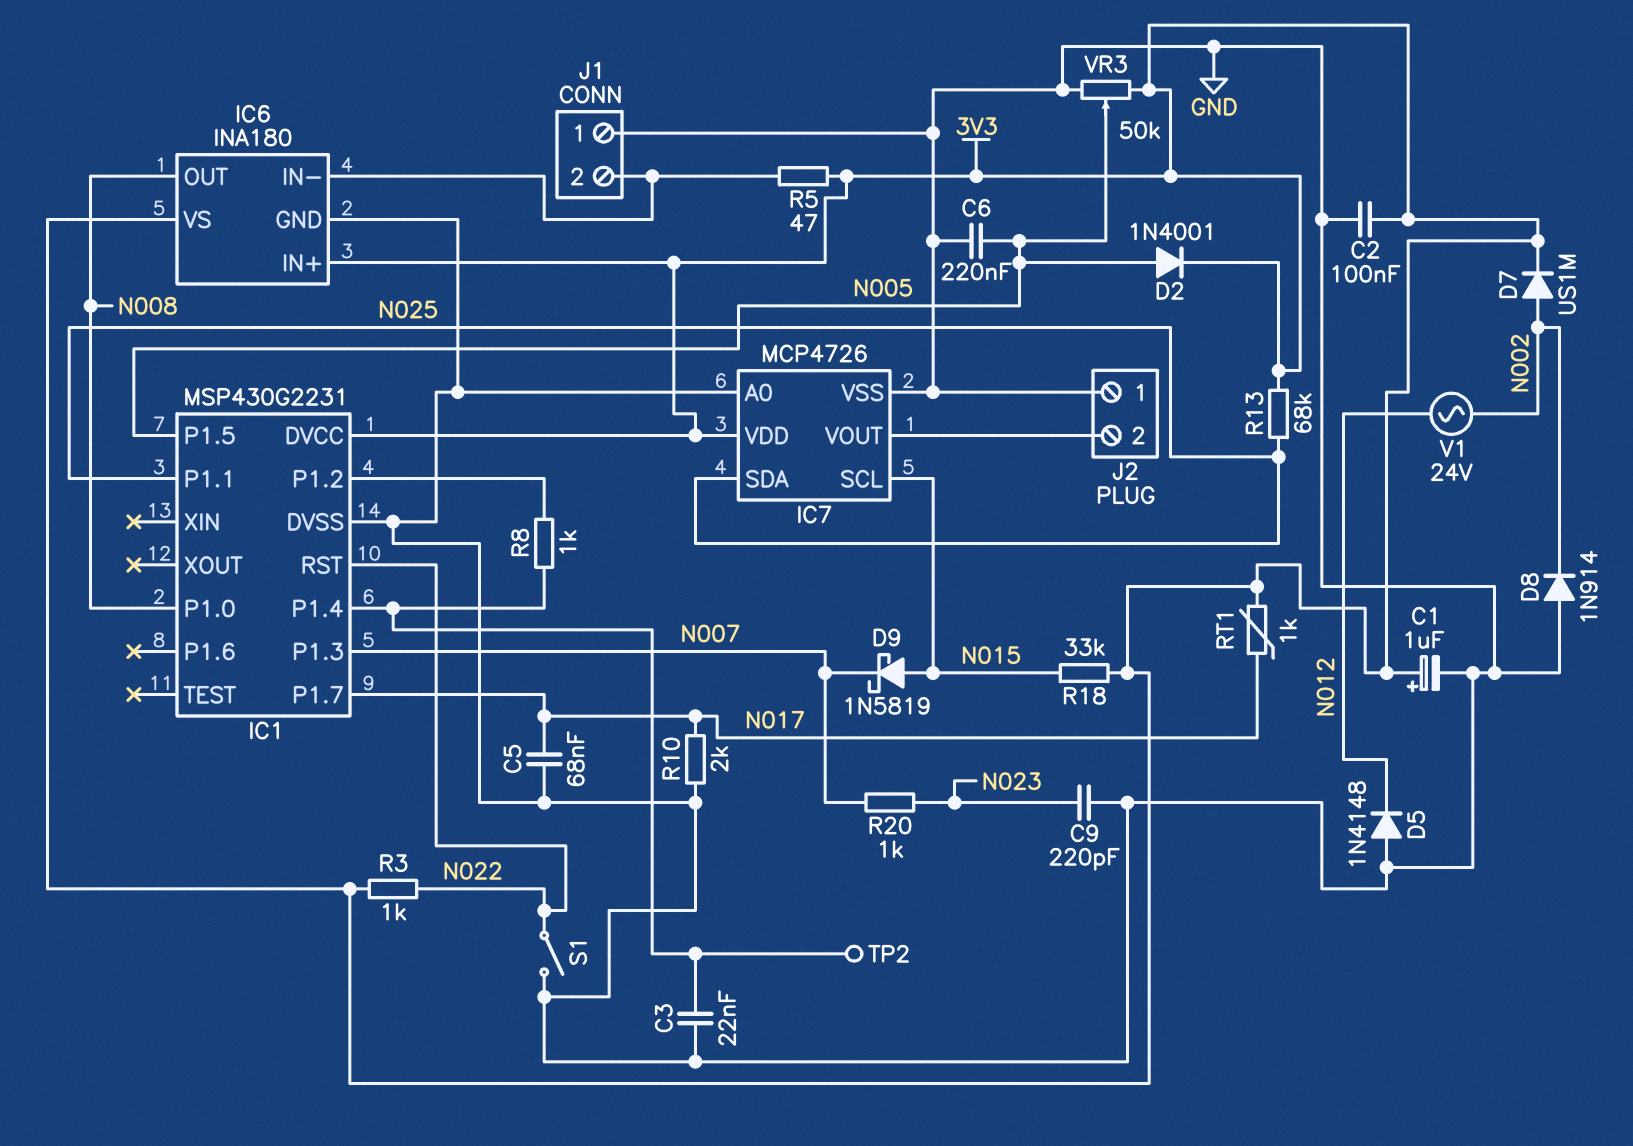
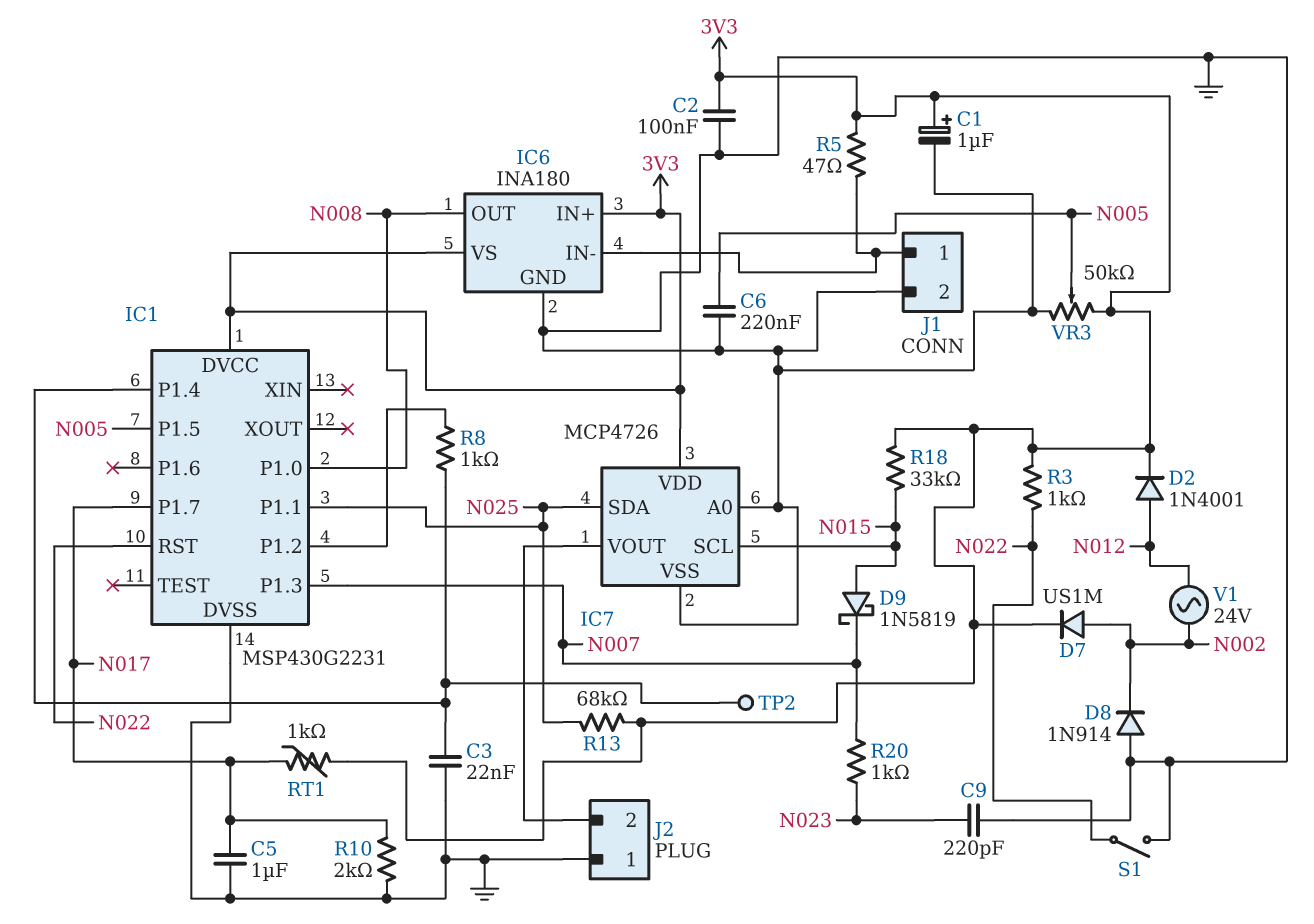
C5: 68nF (GND, N017) -> 1uF (GND, N017)
D2: diode 1N4001 (A N005, K 3V3) -> diode 1N4001 (A N012, K 3V3)
D5: diode 1N4148 (A GND, K N012) -> none
J1 pin 1: GND -> IC6/IN-
J1 pin 2: IC6/IN- -> GND

